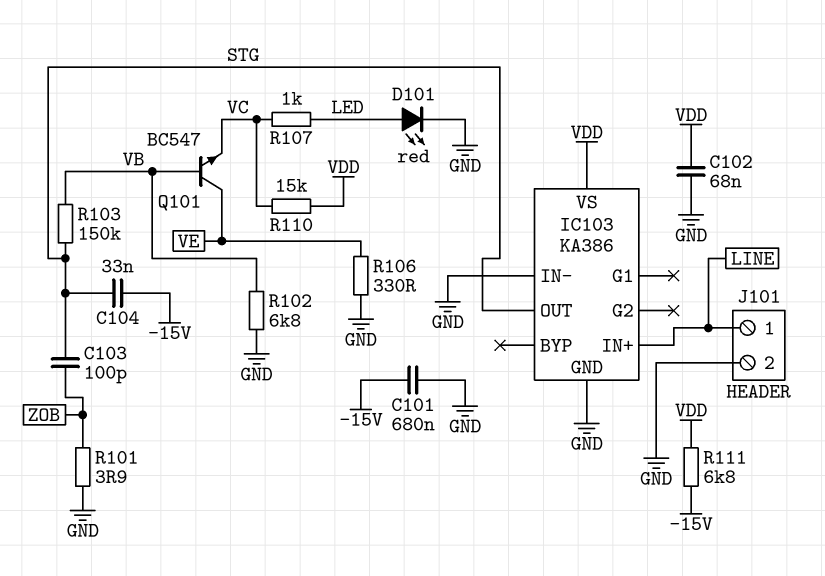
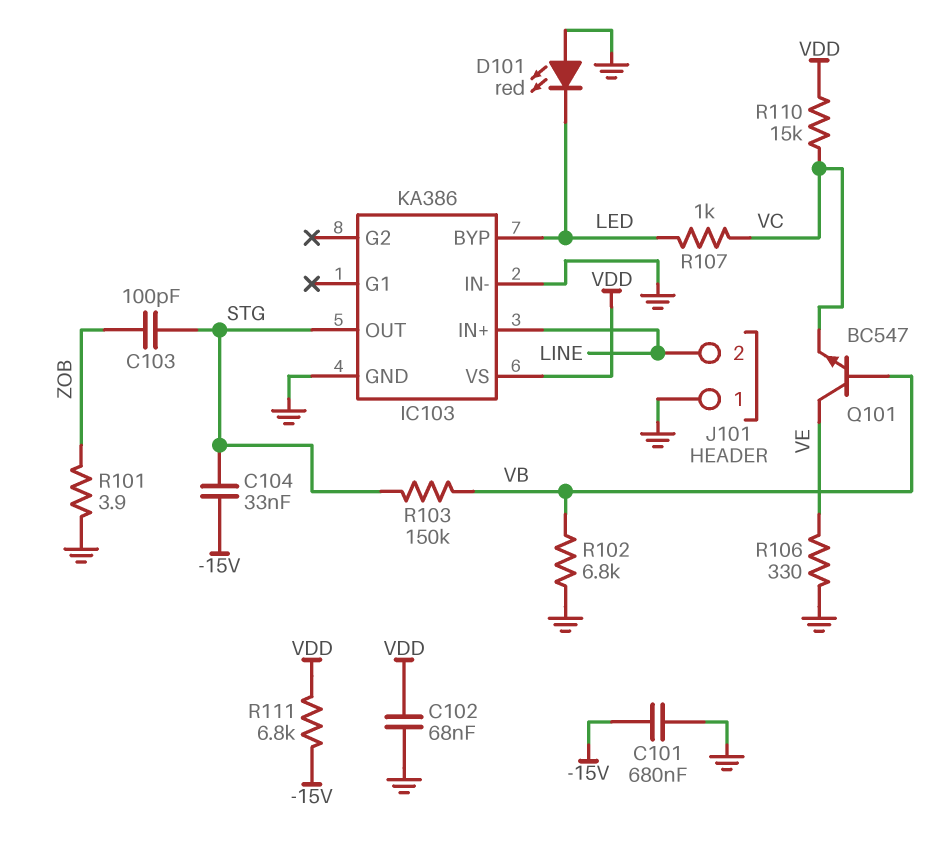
D101: LED red (A LED, K GND) -> LED red (A GND, K LED)
IC103 pin BYP: none -> LED
J101 pin 1: LINE -> GND
J101 pin 2: GND -> LINE

